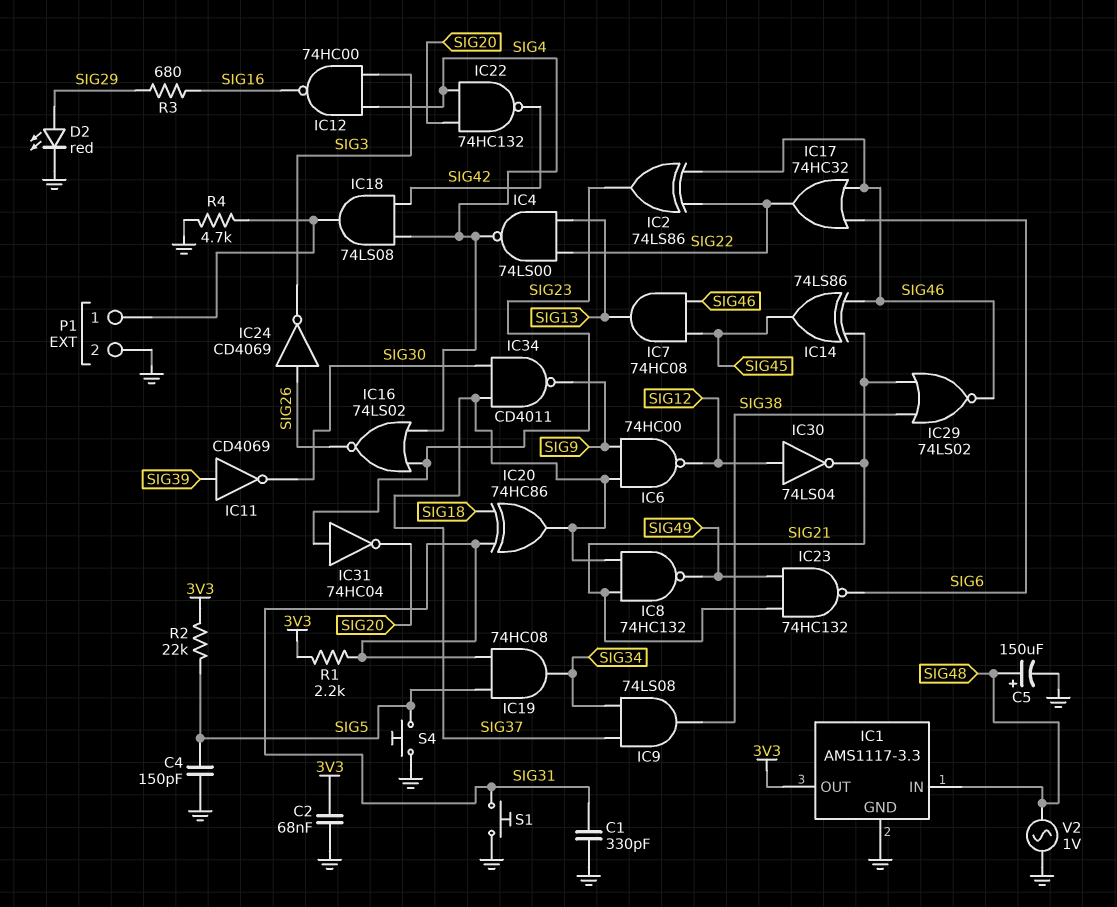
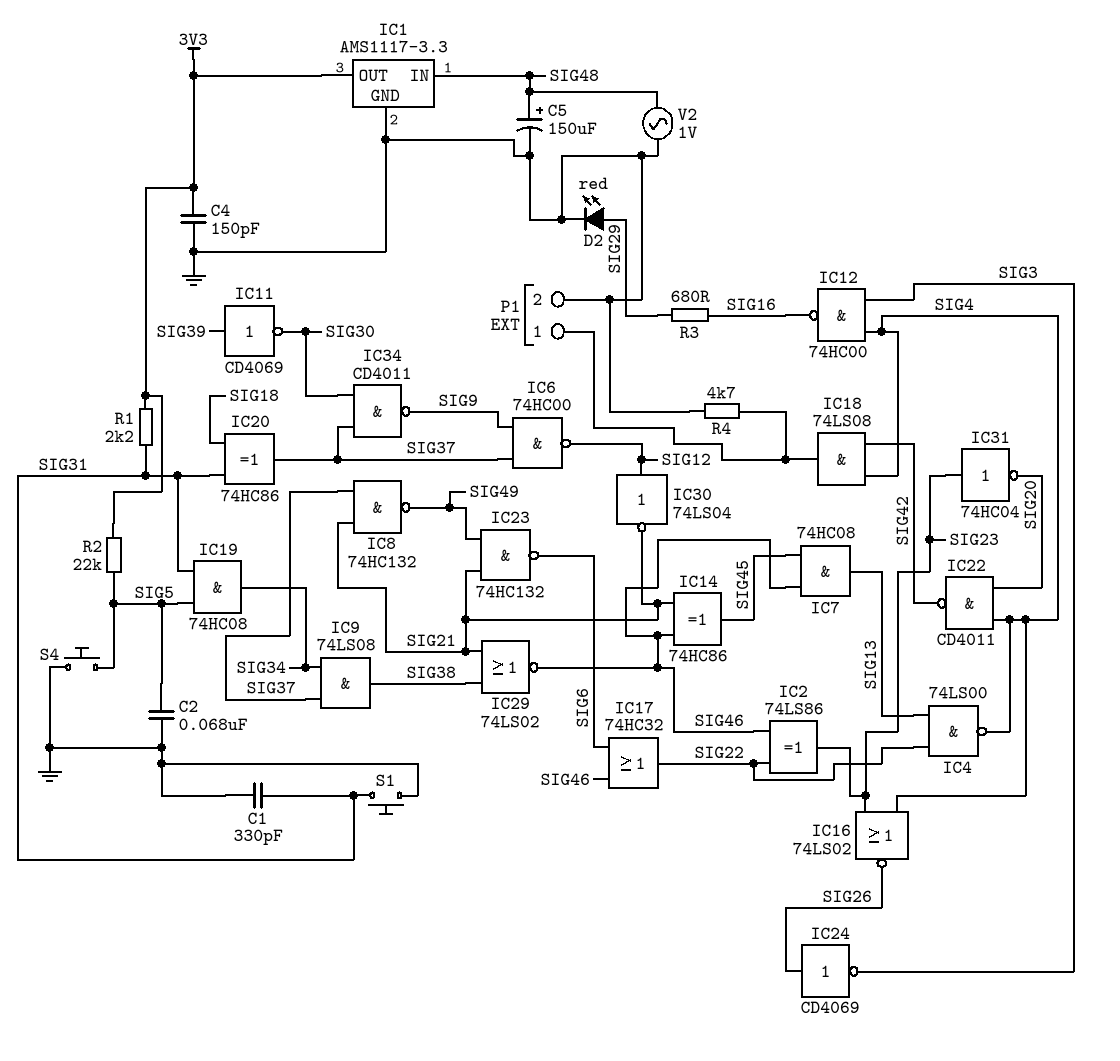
C2: 68nF (3V3, GND) -> 68nF (GND, SIG5)
C4: 150pF (GND, SIG5) -> 150pF (3V3, GND)
IC14: XOR 74LS86 (in SIG21, in SIG46, out SIG45) -> XOR 74HC86 (in SIG21, in SIG46, out SIG45)
IC22: NAND 74HC132 (in SIG4, in SIG20, out SIG42) -> NAND CD4011 (in SIG4, in SIG20, out SIG42)

